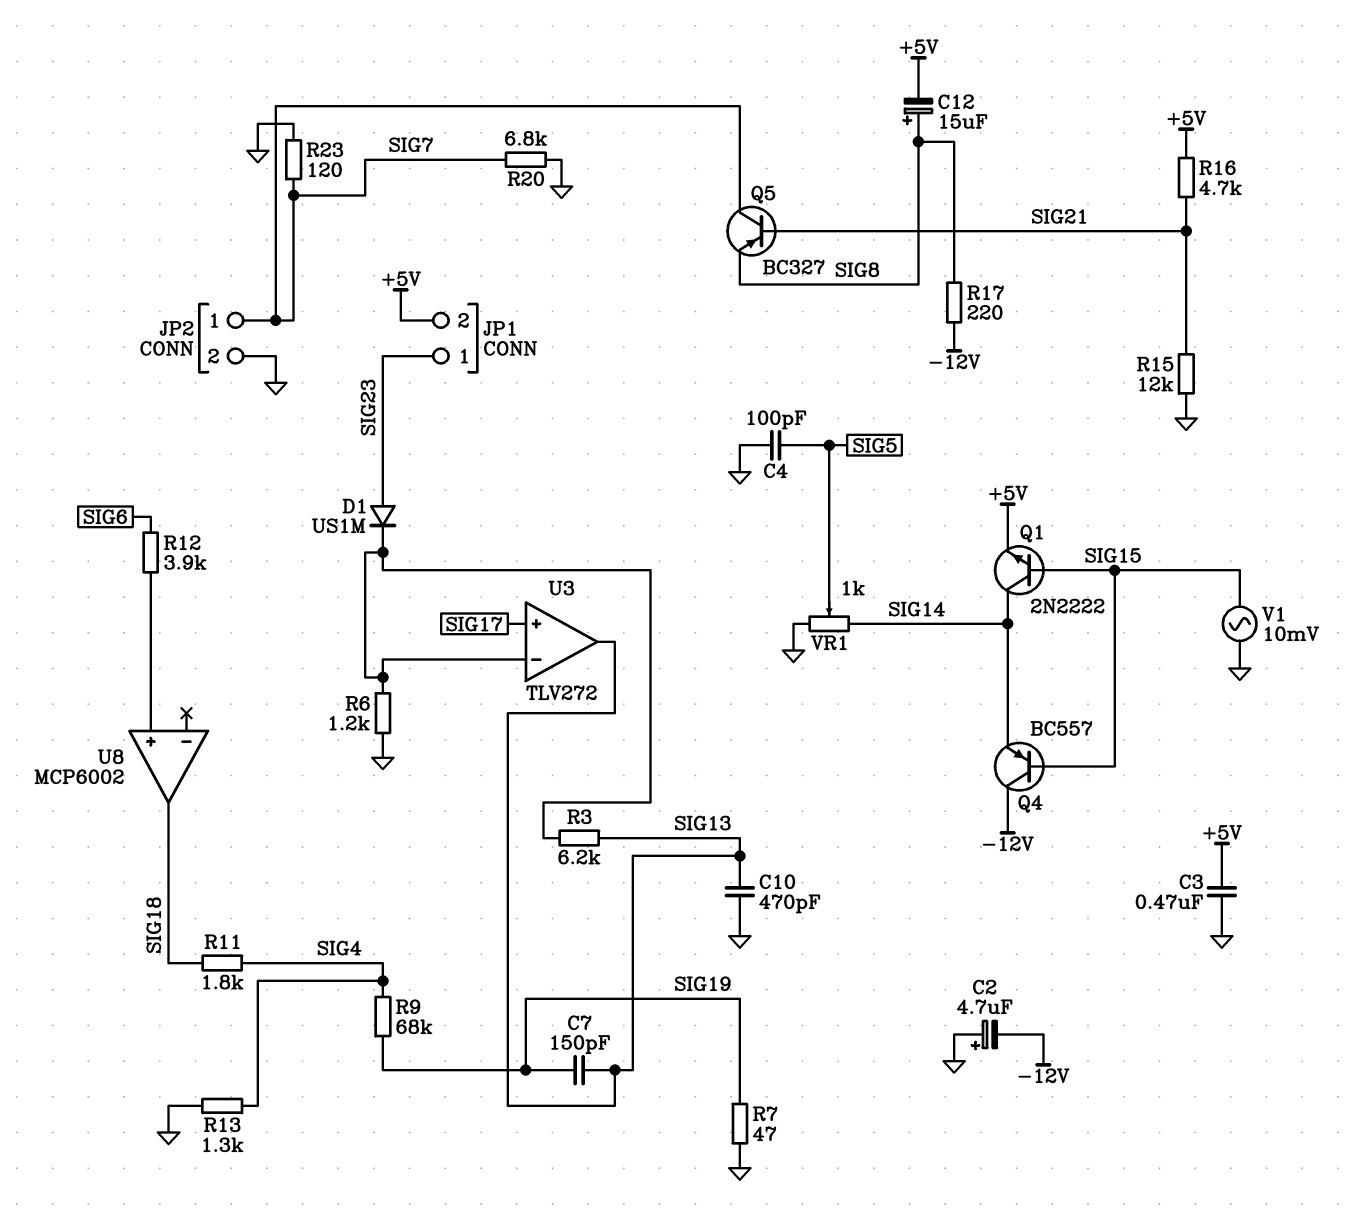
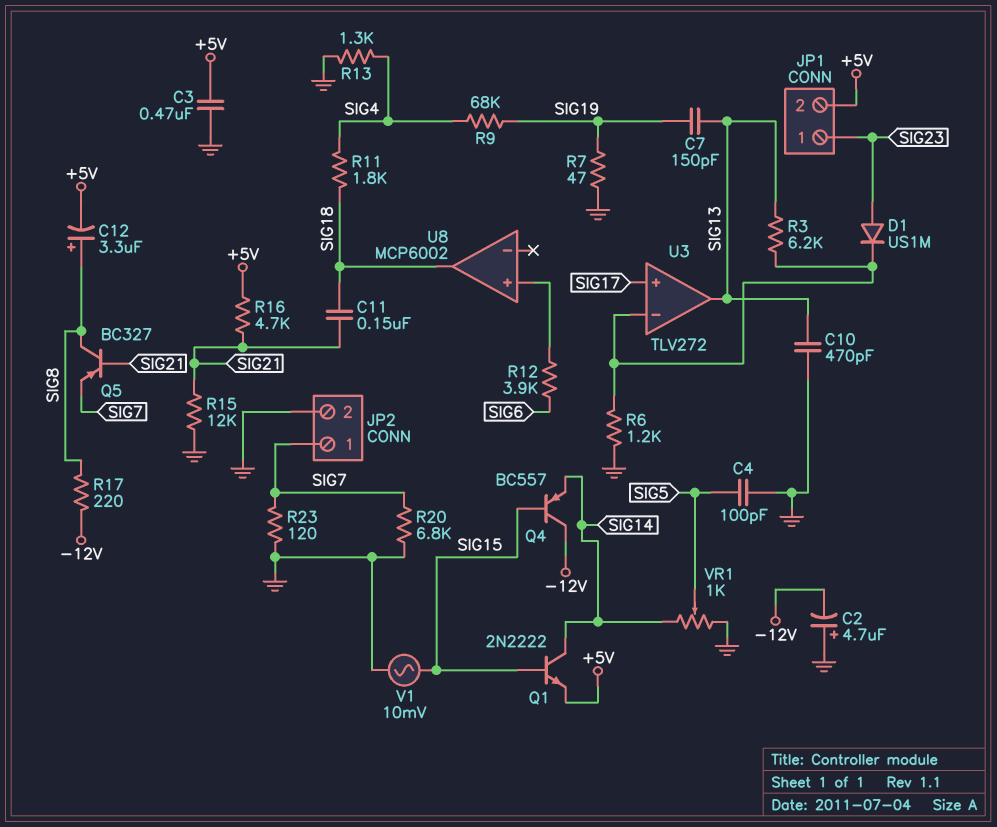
C11: none -> 150nF (SIG18, SIG21)
C12: 15uF (plus SIG8, minus +5V) -> 3.3uF (plus SIG8, minus +5V)
Q5: PNP BC327 (B SIG21, C SIG7, E SIG8) -> PNP BC327 (B SIG21, C SIG8, E SIG7)

